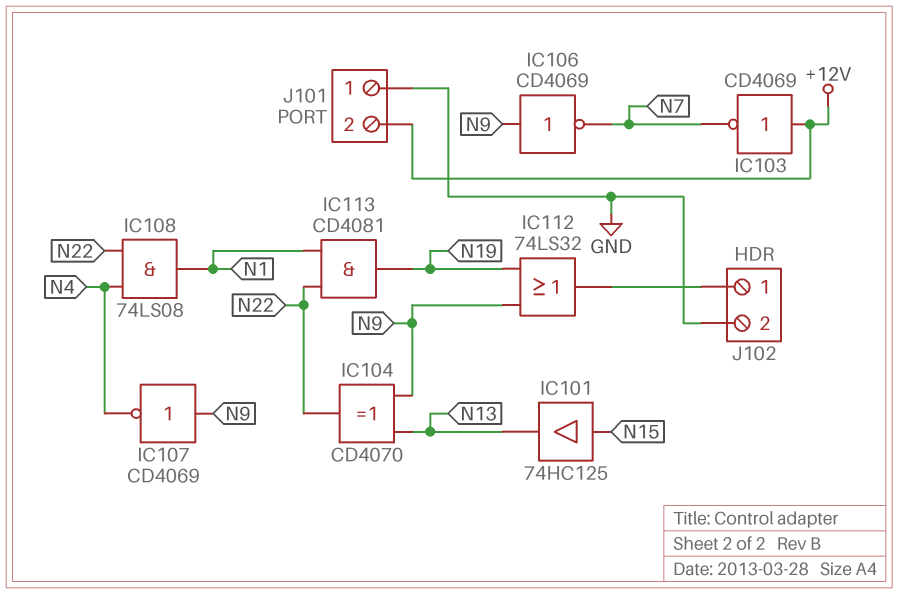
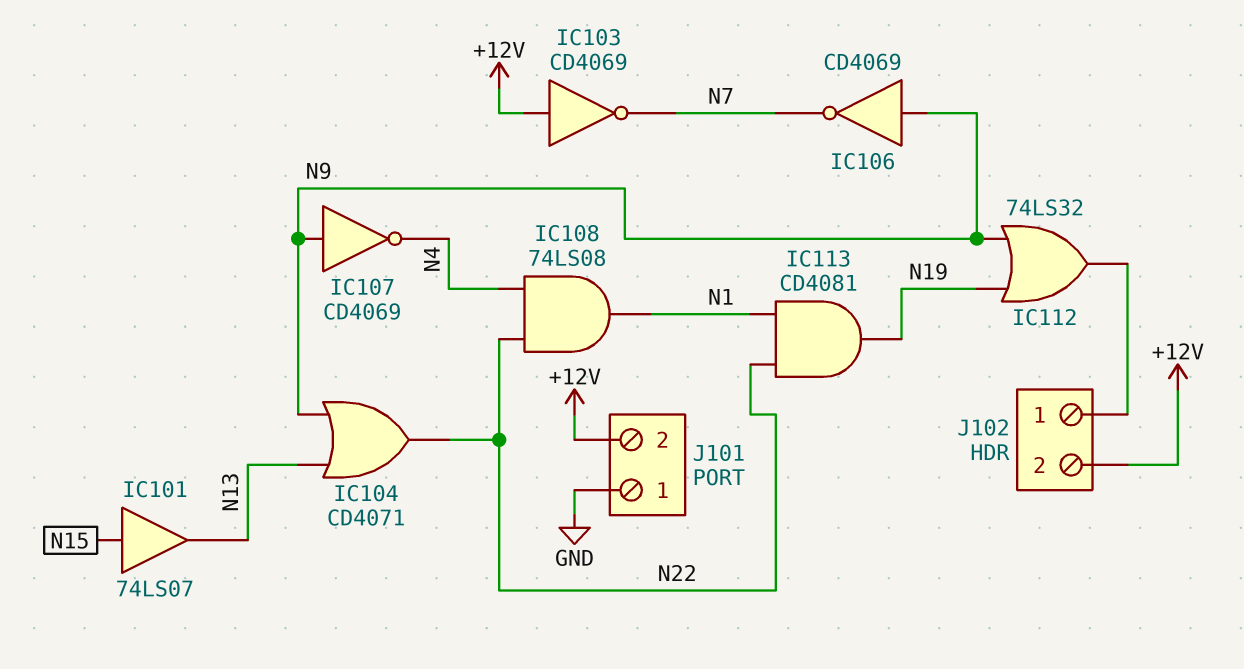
IC101: buffer 74HC125 (in N15, out N13) -> buffer 74LS07 (in N15, out N13)
IC104: XOR CD4070 (in N9, in N13, out N22) -> OR CD4071 (in N9, in N13, out N22)
J102 pin 2: GND -> +12V

